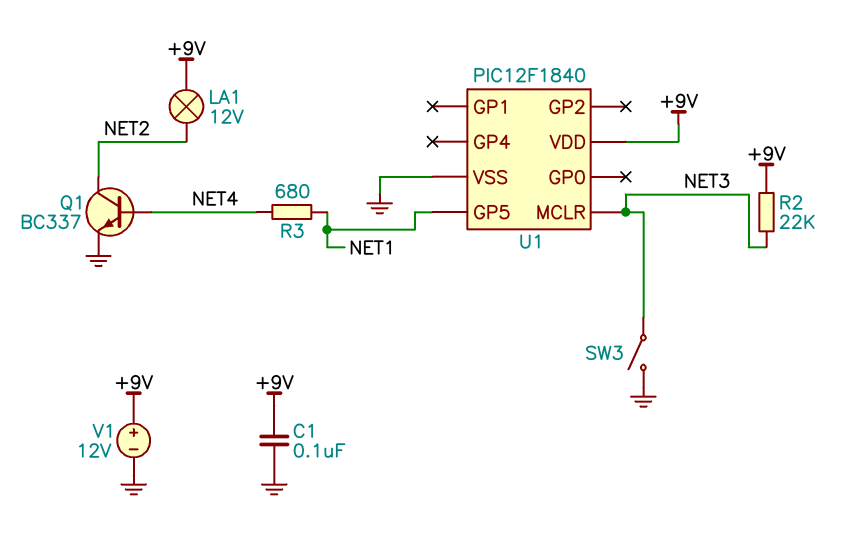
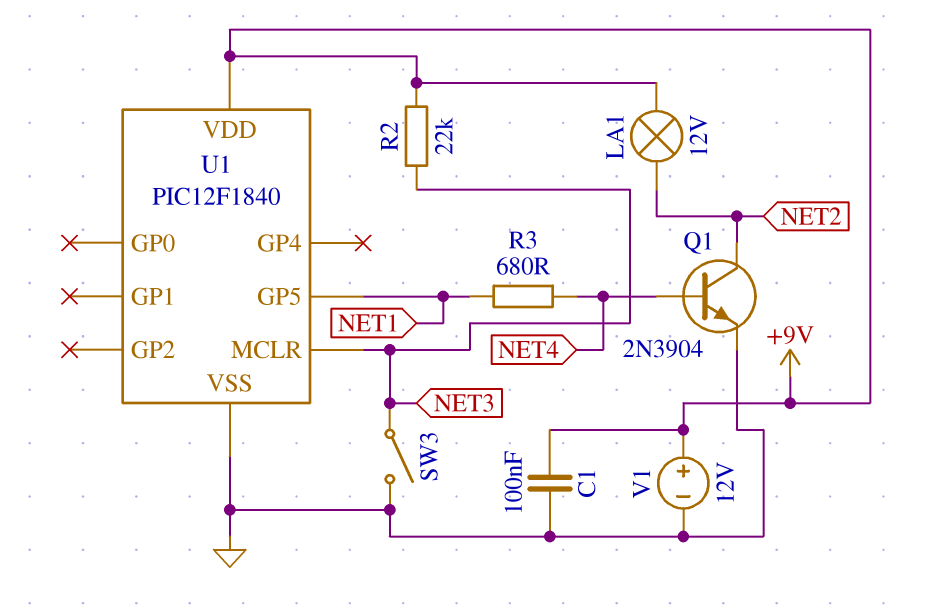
Q1: NPN BC337 (B NET4, C NET2, E GND) -> NPN 2N3904 (B NET4, C NET2, E GND)

